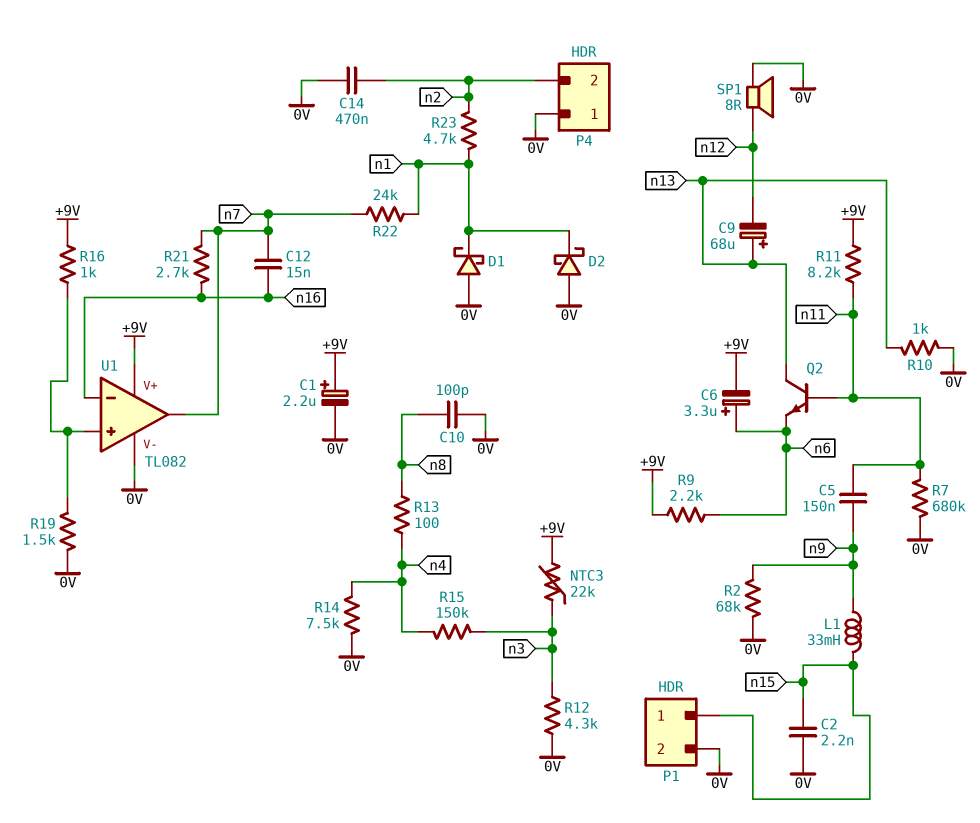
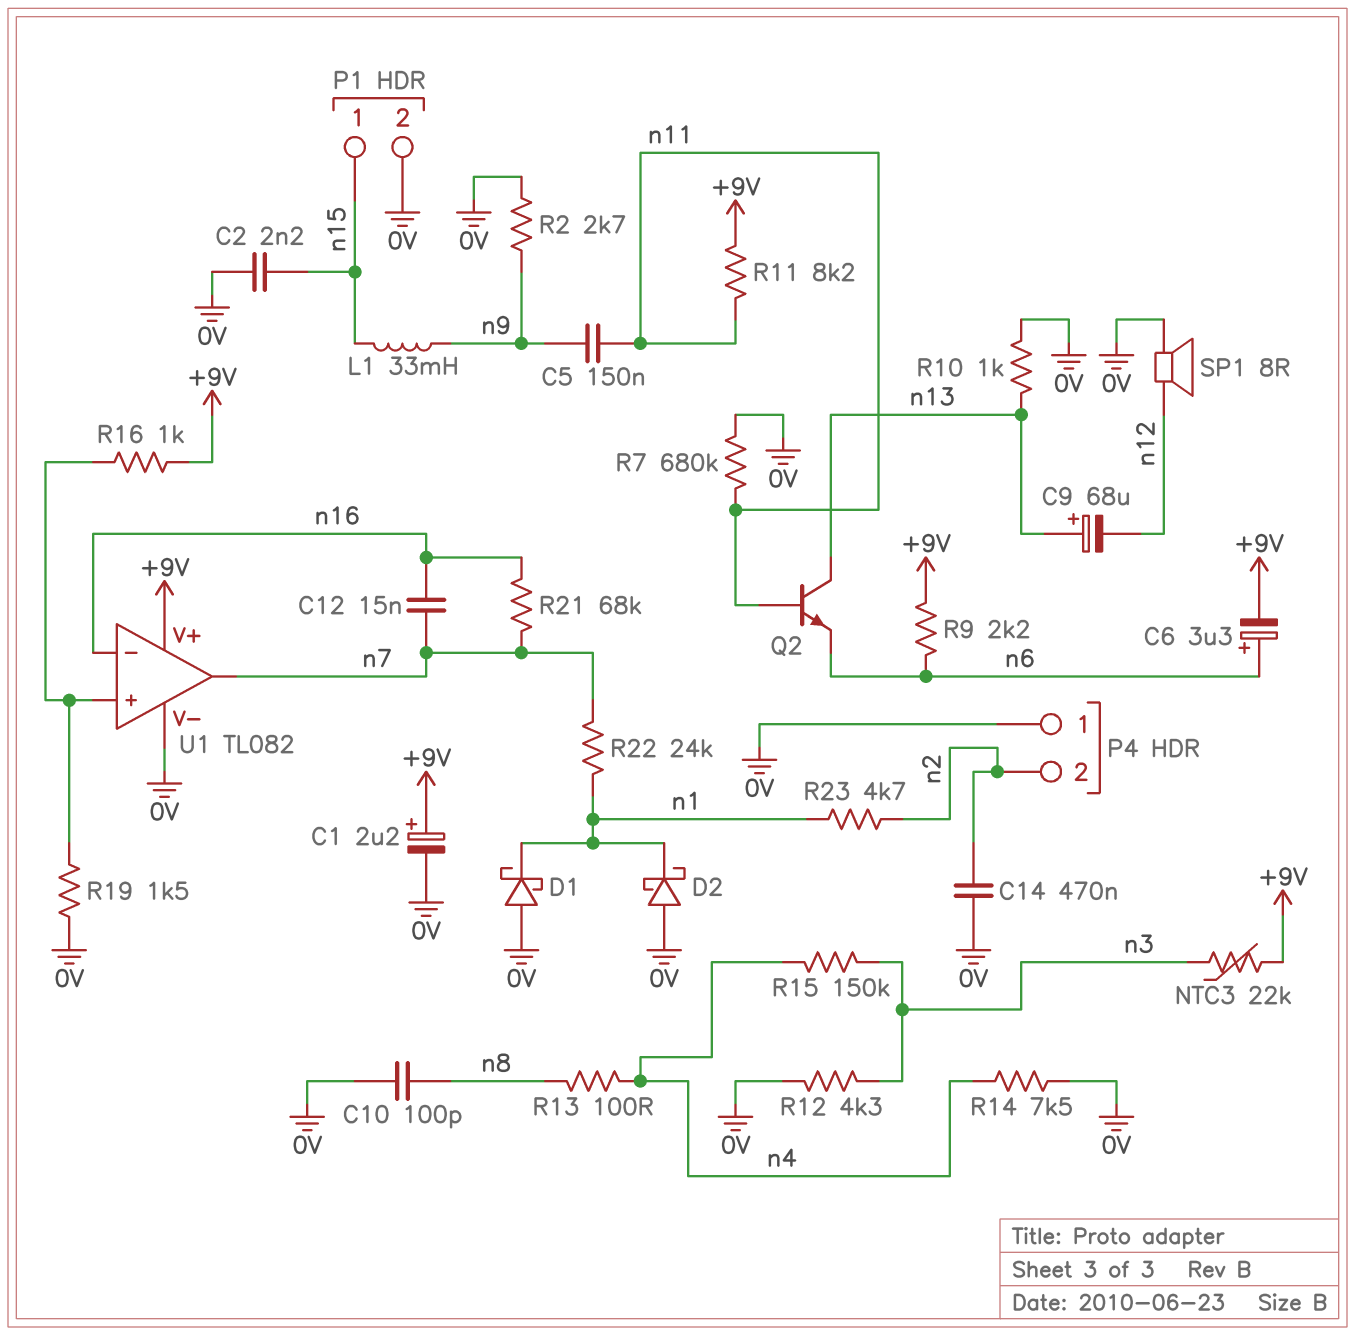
R2: 68k (0V, n9) -> 2.7k (0V, n9)
R21: 2.7k (n7, n16) -> 68k (n7, n16)

